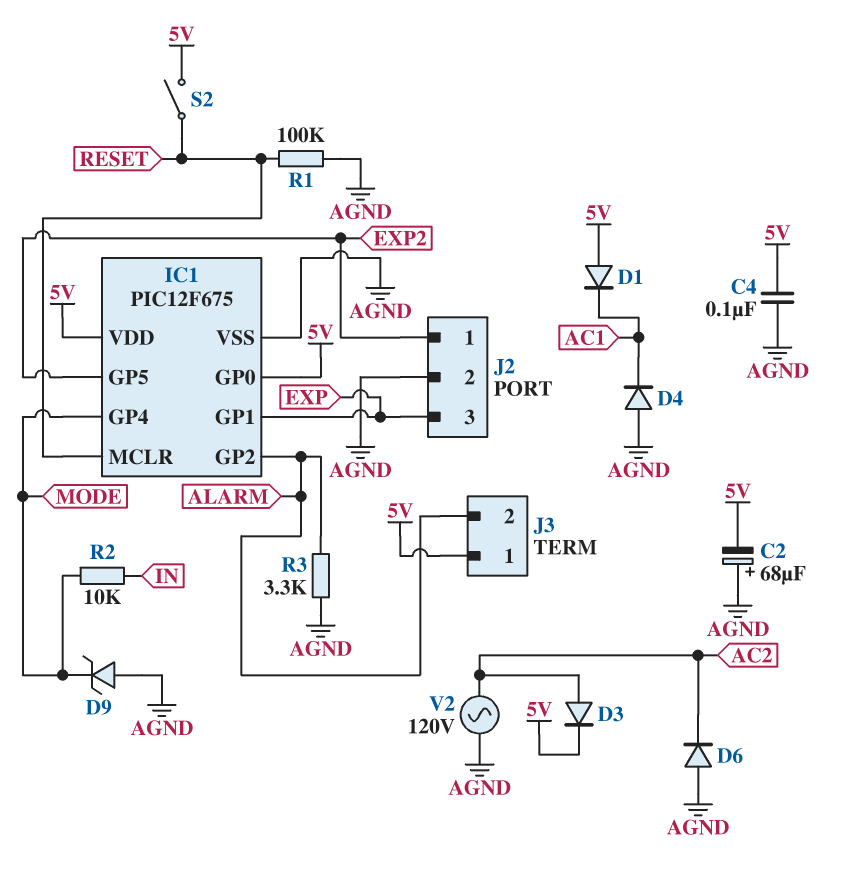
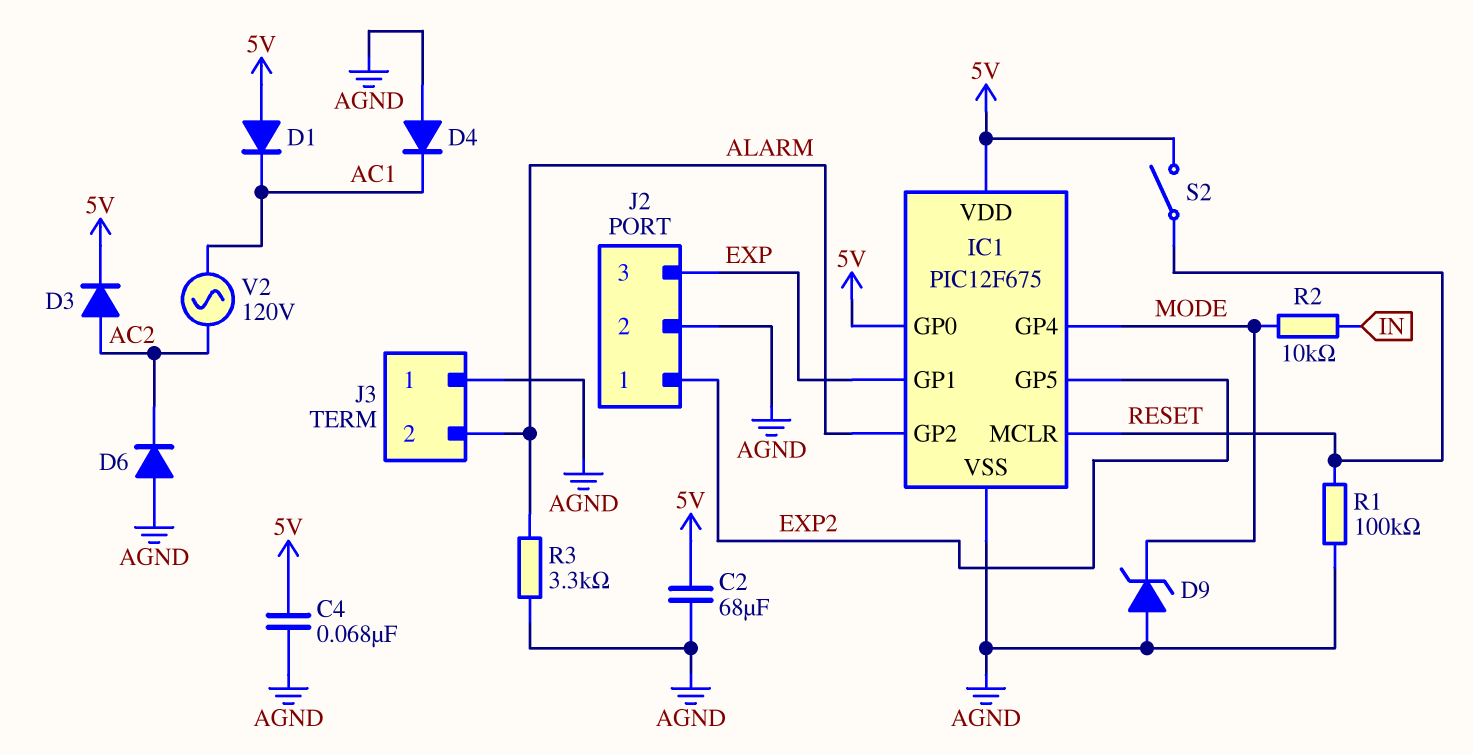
C2: 68uF (plus AGND, minus 5V) -> 68uF (5V, AGND)
C4: 100nF (5V, AGND) -> 68nF (5V, AGND)
J3 pin 1: 5V -> AGND
V2: AC 120V (AC2, AGND) -> AC 120V (AC1, AC2)

